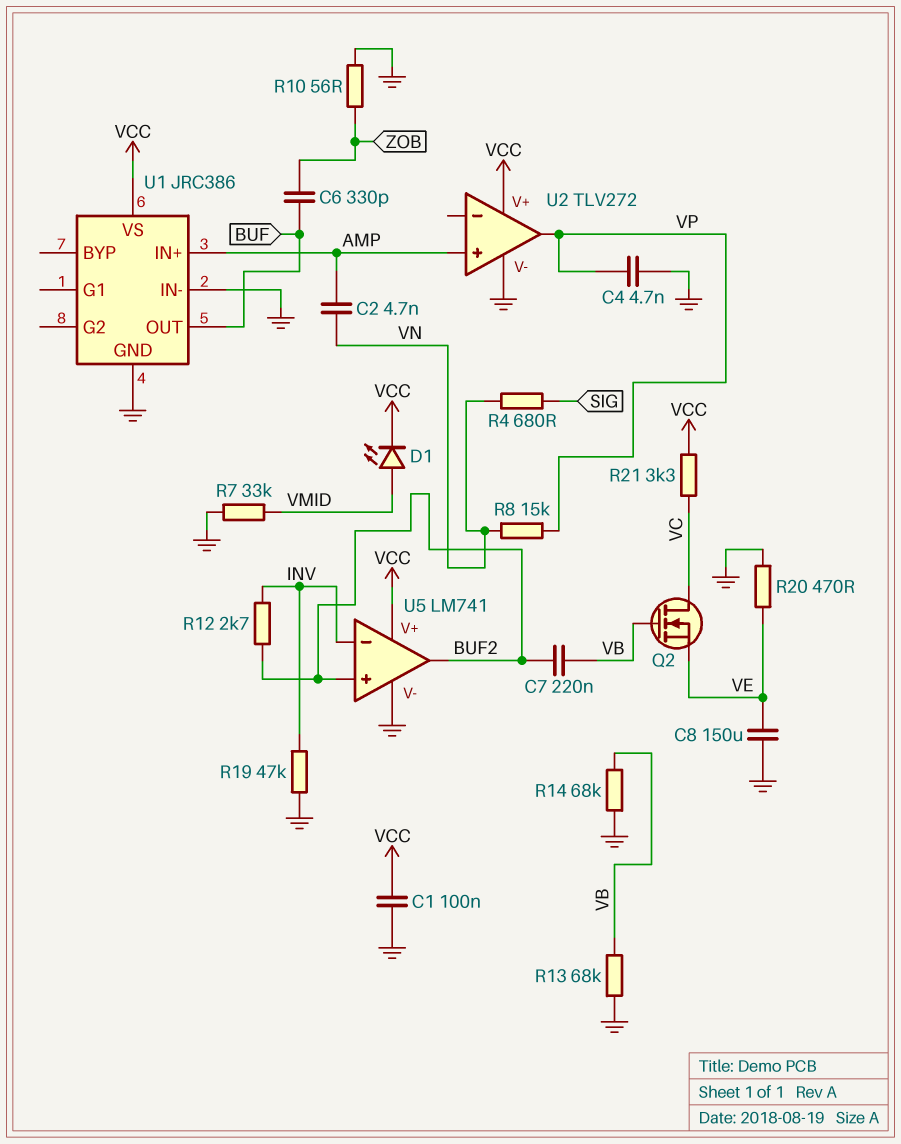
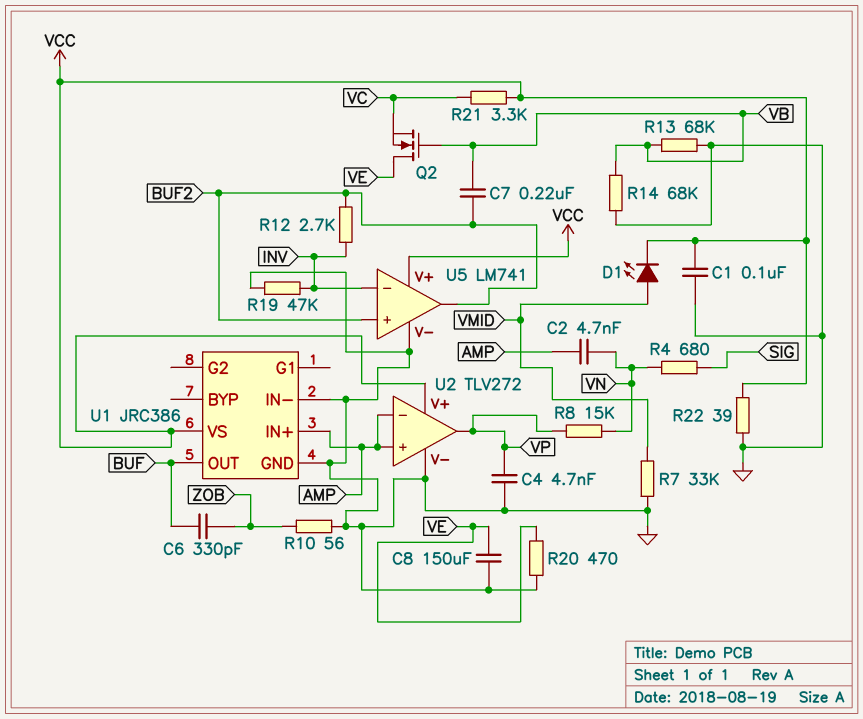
Q2: NMOS (G VB, D VC, S VE) -> NMOS (G VB, D VE, S VC)
R22: none -> 39 (GND, VCC)
U2 pin in-: none -> AMP

